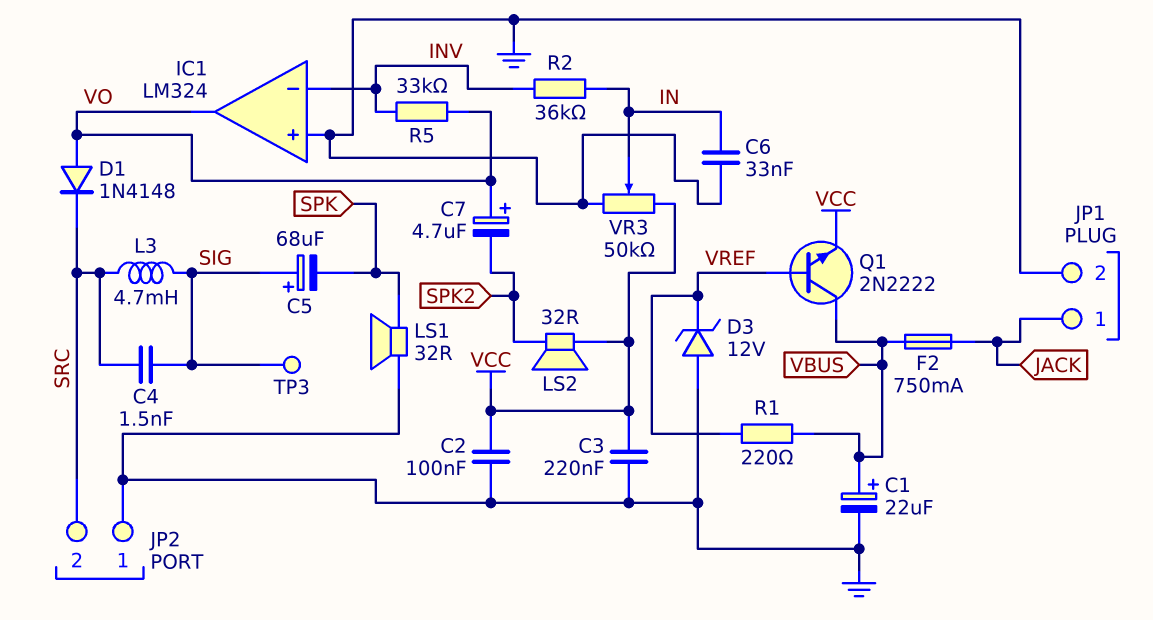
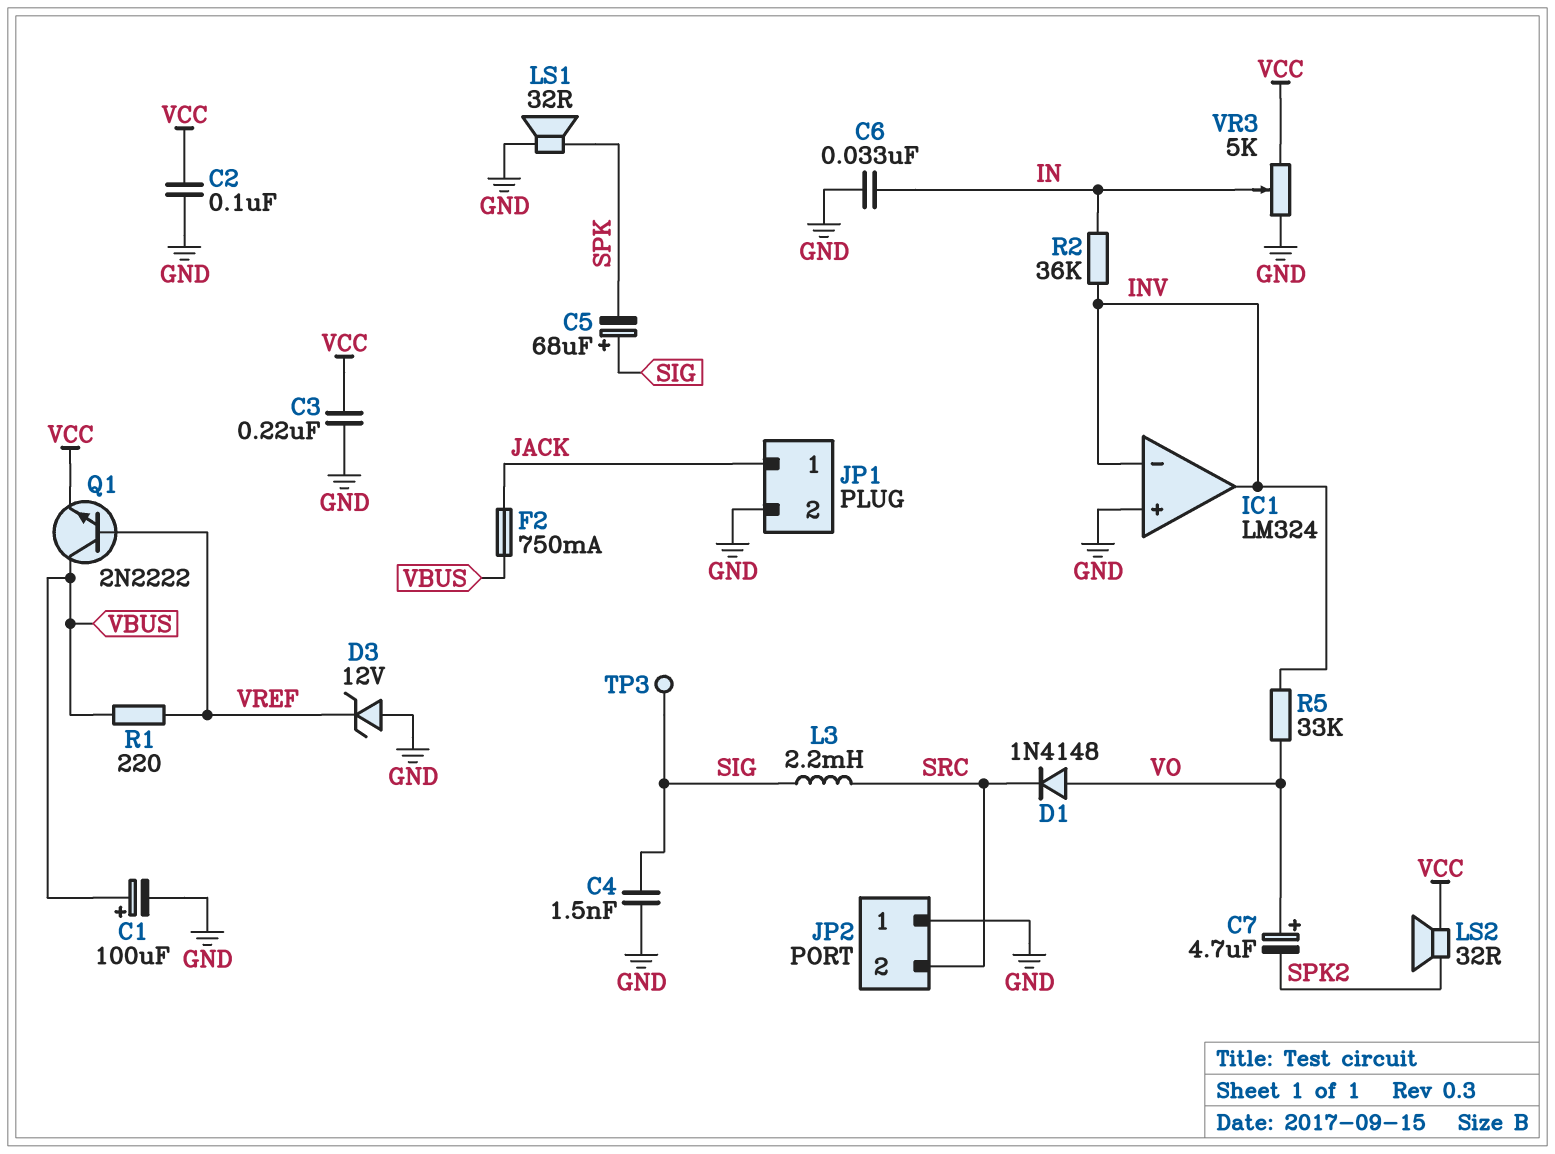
C1: 22uF (plus VBUS, minus GND) -> 100uF (plus VBUS, minus GND)
C4: 1.5nF (SIG, SRC) -> 1.5nF (GND, SIG)
IC1 pin out: VO -> INV
L3: 4.7mH (SIG, SRC) -> 2.2mH (SIG, SRC)
VR3: 50k (GND, VCC, wiper IN) -> 5k (GND, VCC, wiper IN)

